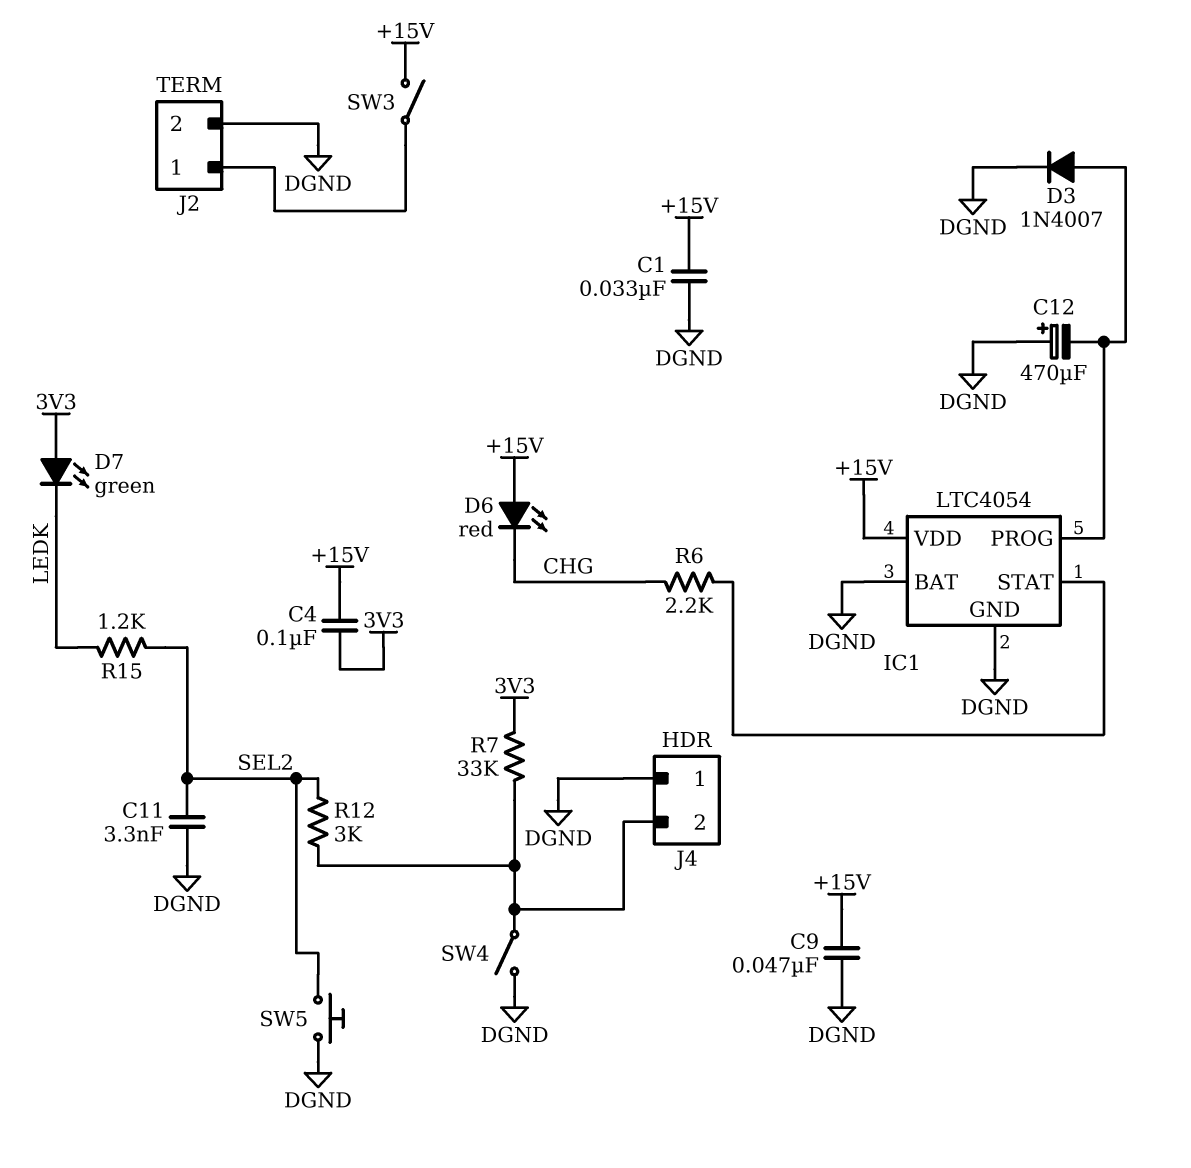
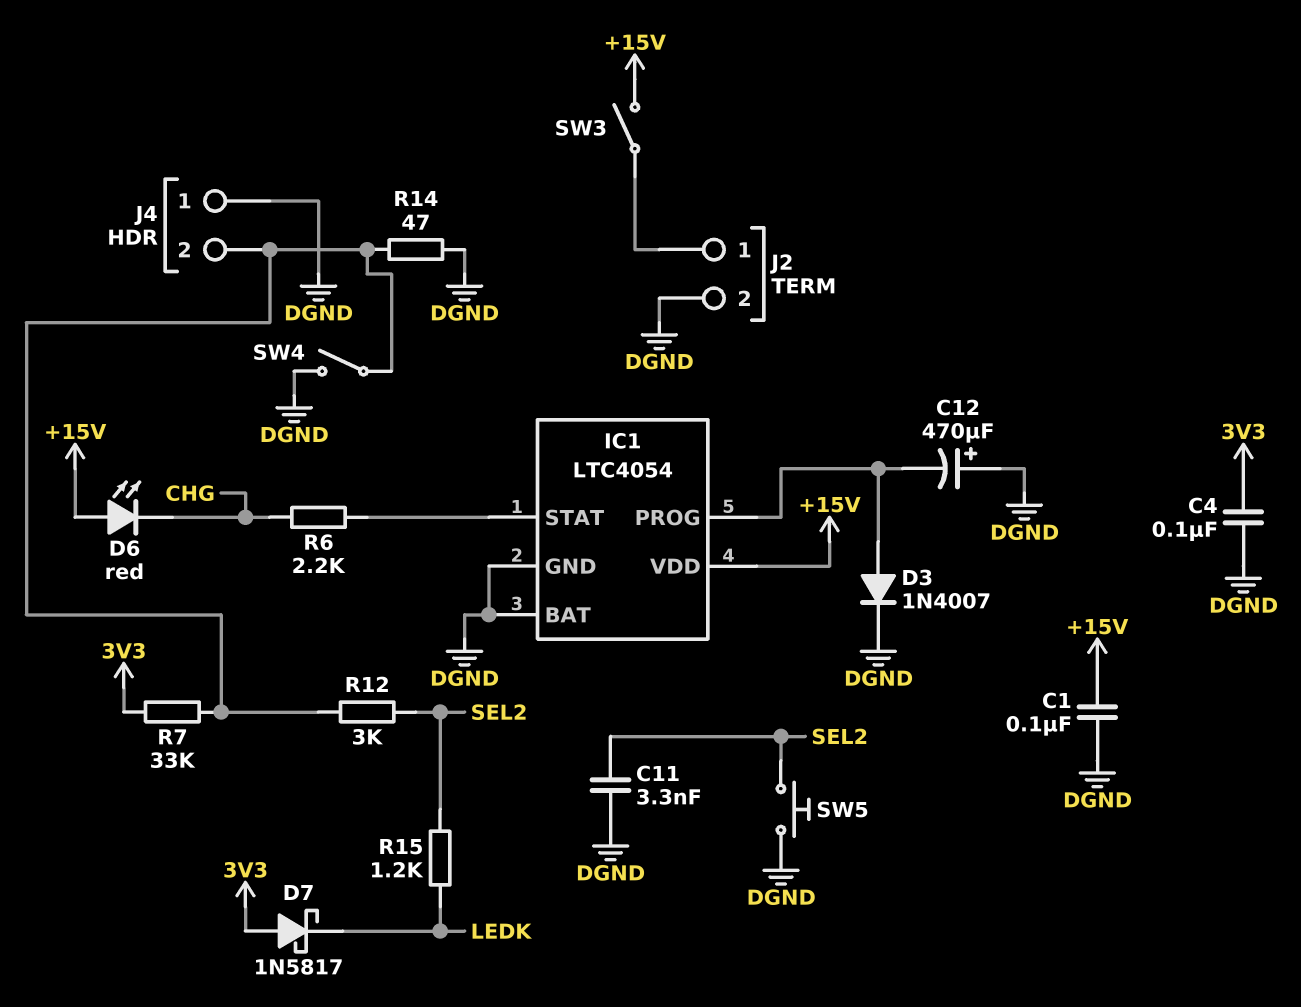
C1: 33nF (+15V, DGND) -> 100nF (+15V, DGND)
C4: 100nF (+15V, 3V3) -> 100nF (3V3, DGND)
C9: 47nF (+15V, DGND) -> none
D7: LED green (A 3V3, K LEDK) -> schottky 1N5817 (A 3V3, K LEDK)
R14: none -> 47 (DGND, J4/2)

